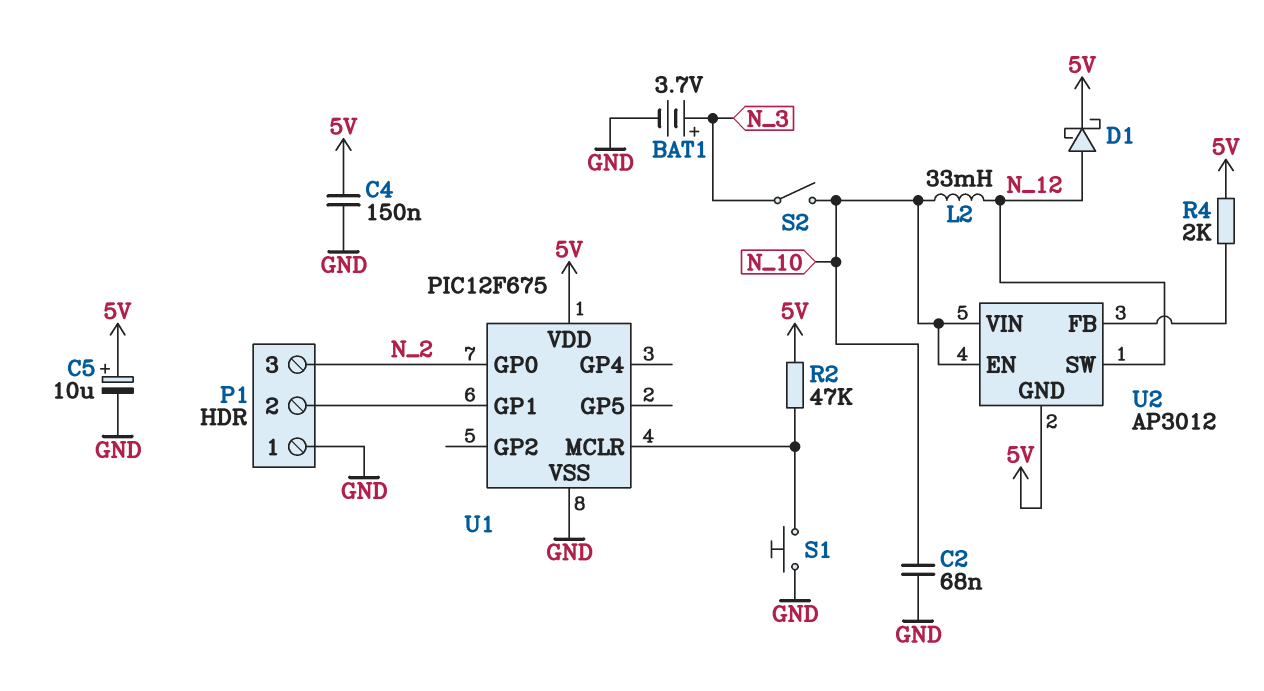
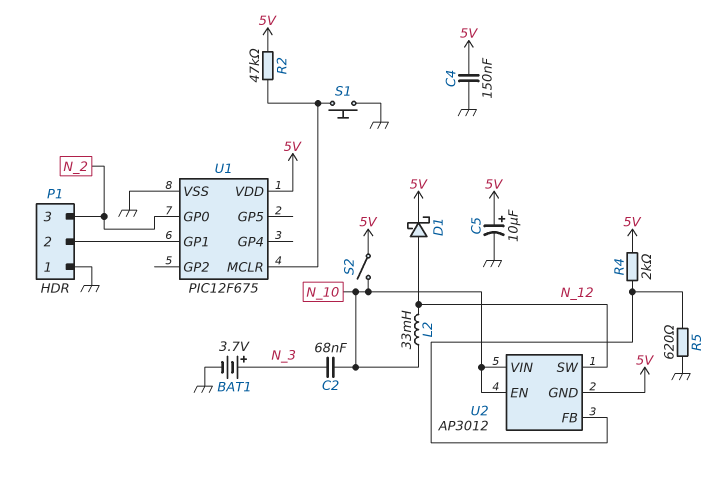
C2: 68nF (GND, N_10) -> 68nF (N_3, N_10)
R5: none -> 620 (GND, U2/FB)
S2: switch (N_3, N_10) -> switch (5V, N_10)

